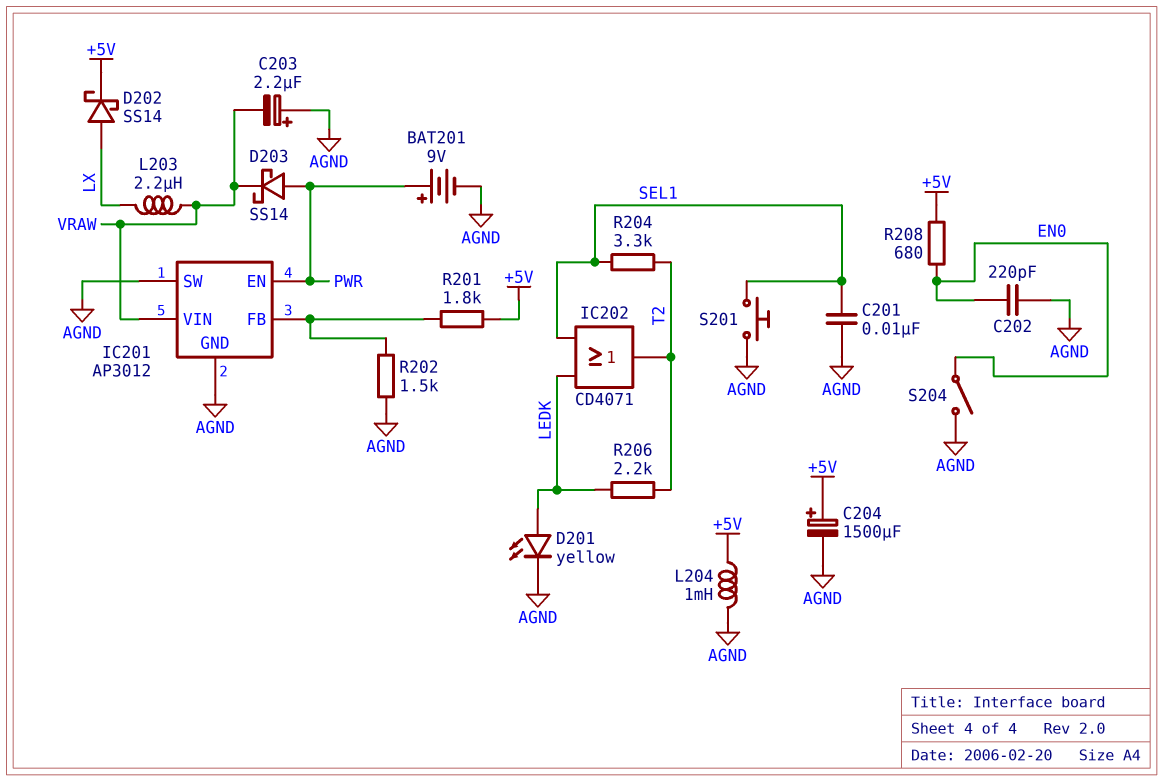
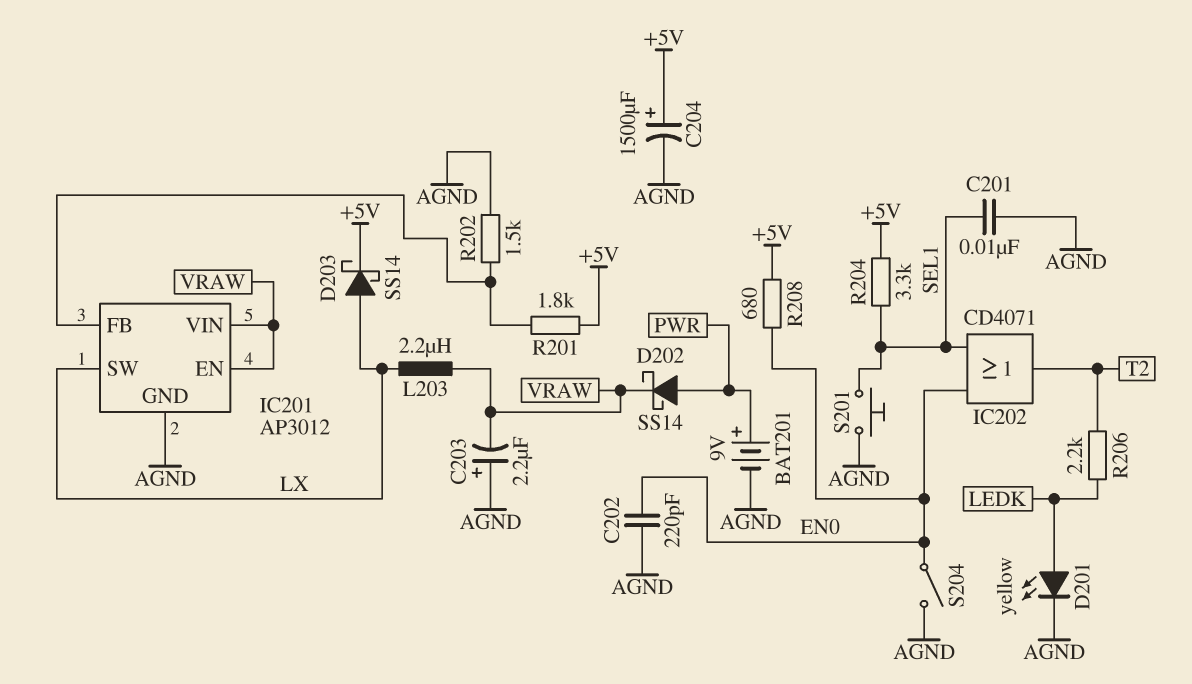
D202: schottky SS14 (A LX, K +5V) -> schottky SS14 (A PWR, K VRAW)
D203: schottky SS14 (A PWR, K VRAW) -> schottky SS14 (A LX, K +5V)
IC201 pin EN: PWR -> VRAW
IC201 pin SW: AGND -> LX
IC202: OR CD4071 (in LEDK, in SEL1, out T2) -> OR CD4071 (in EN0, in SEL1, out T2)
L204: 1mH (+5V, AGND) -> none
R204: 3.3k (SEL1, T2) -> 3.3k (+5V, SEL1)

